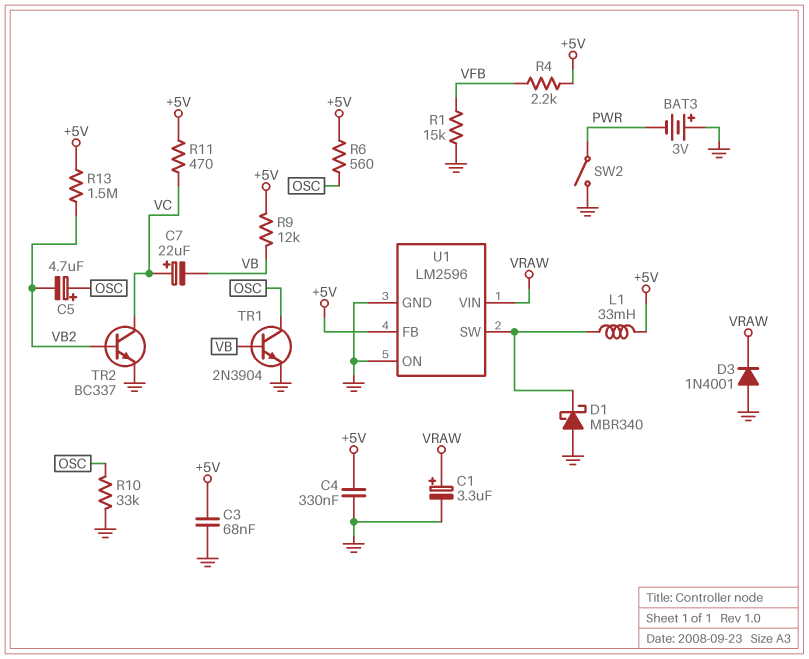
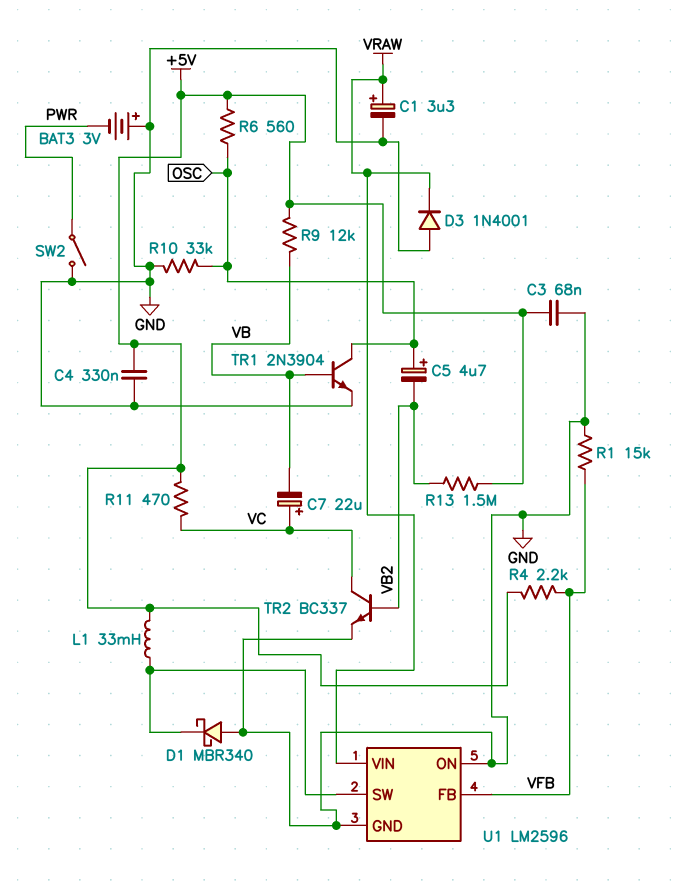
U1 pin FB: +5V -> VFB

